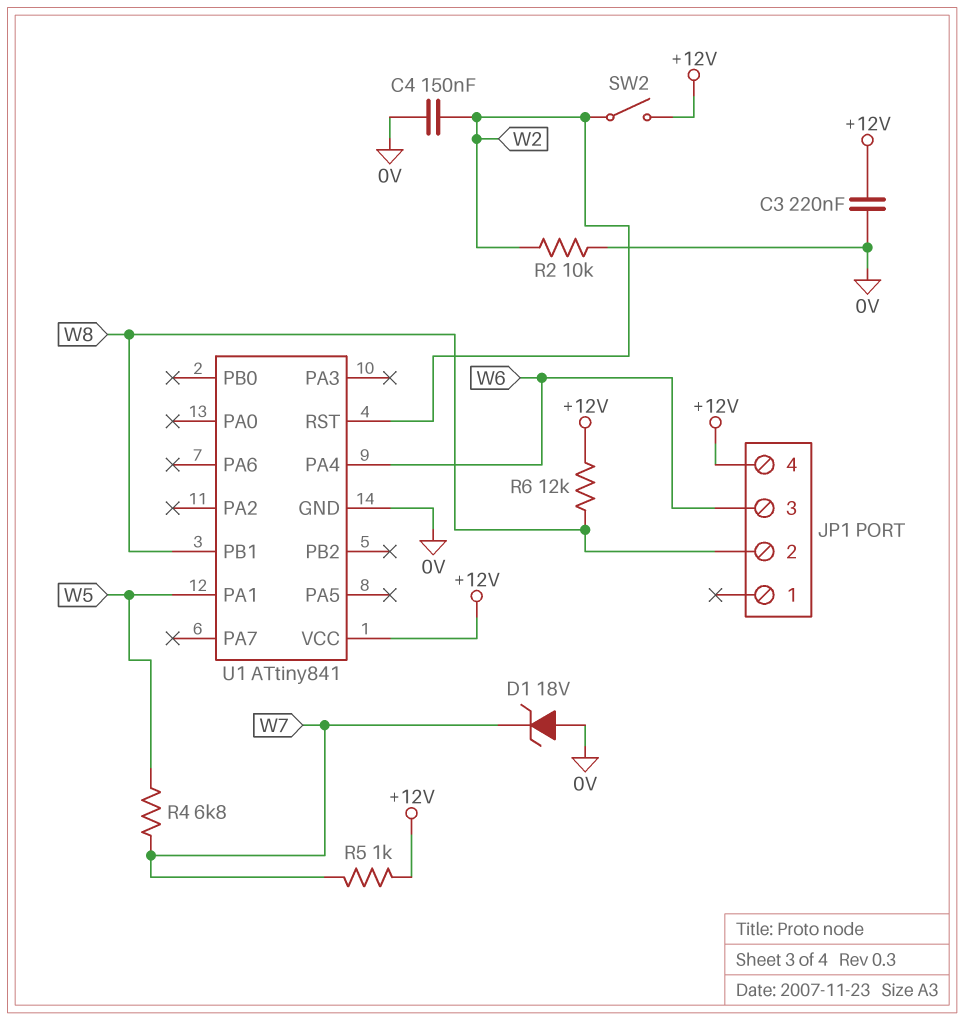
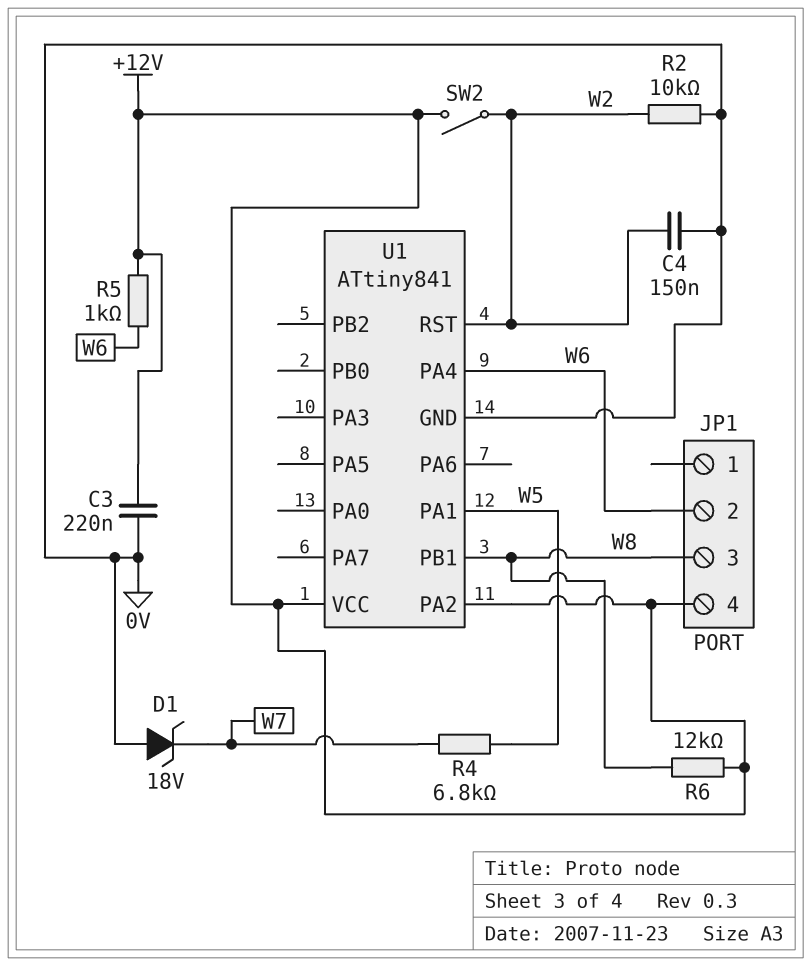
JP1 pin 2: W8 -> W6
JP1 pin 3: W6 -> W8
R5: 1k (+12V, W7) -> 1k (+12V, W6)
U1 pin PA2: none -> +12V

